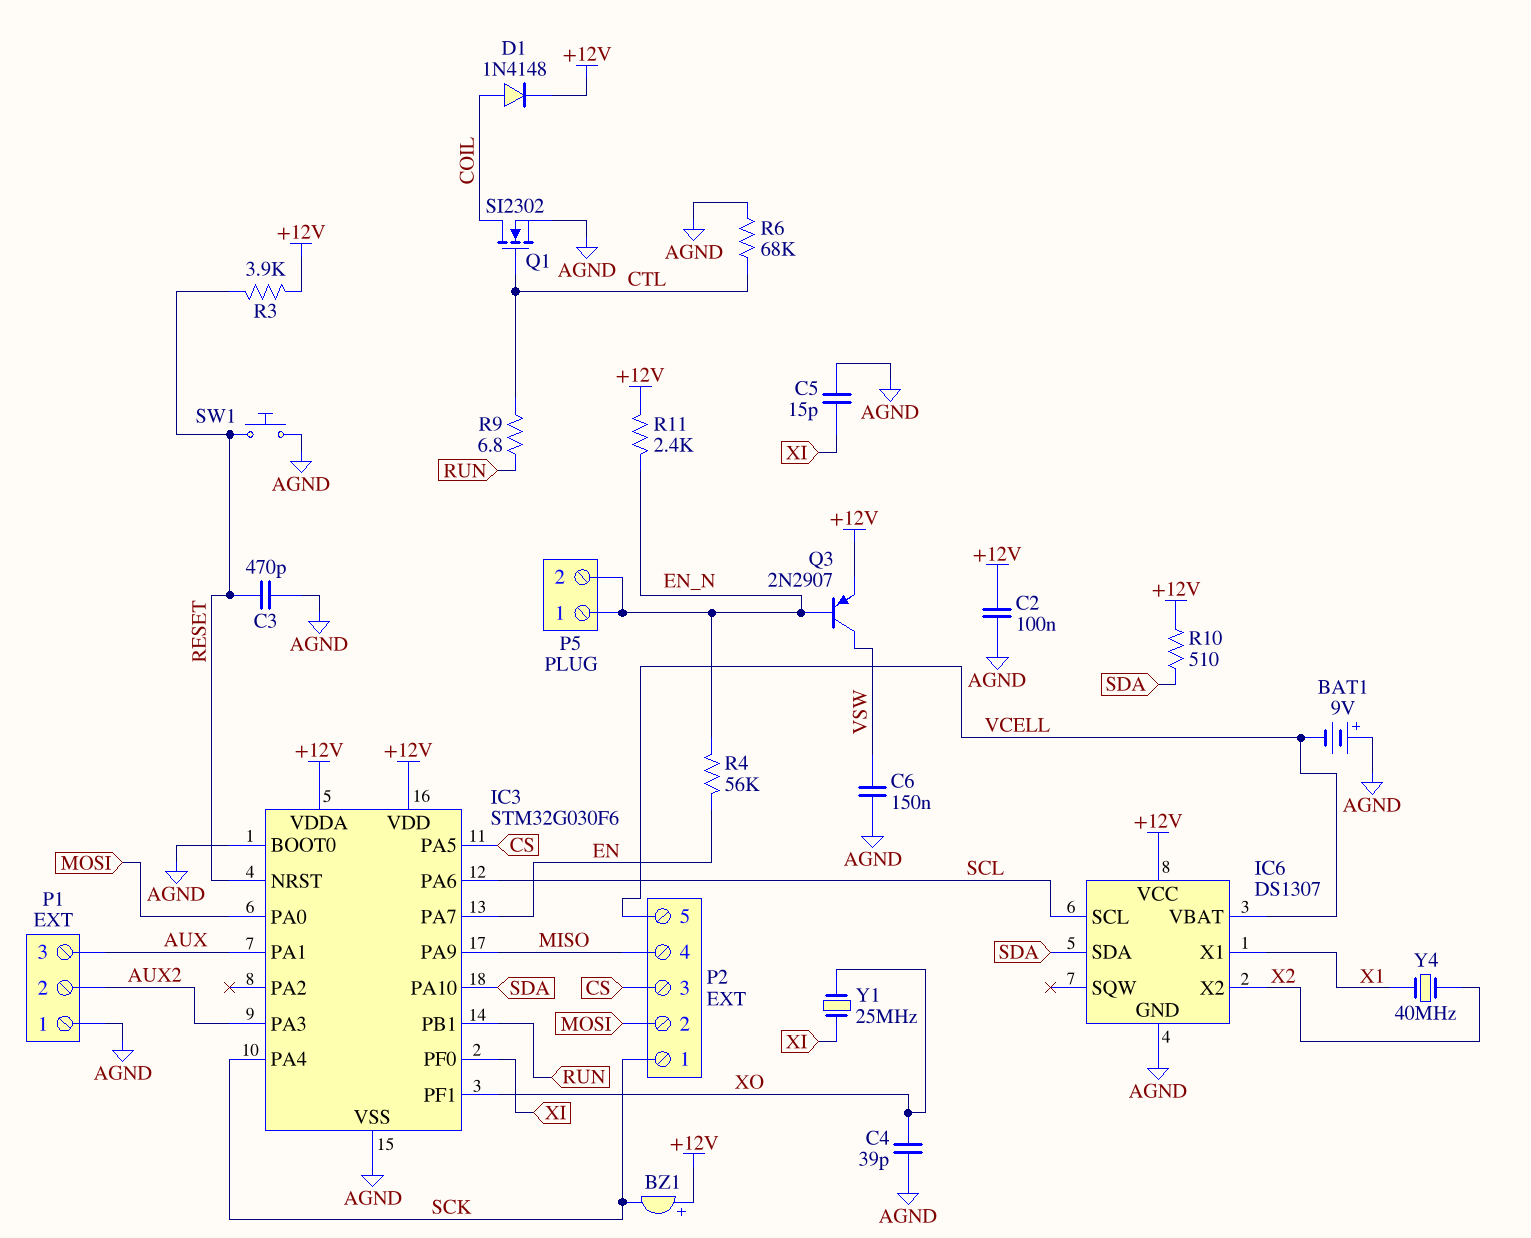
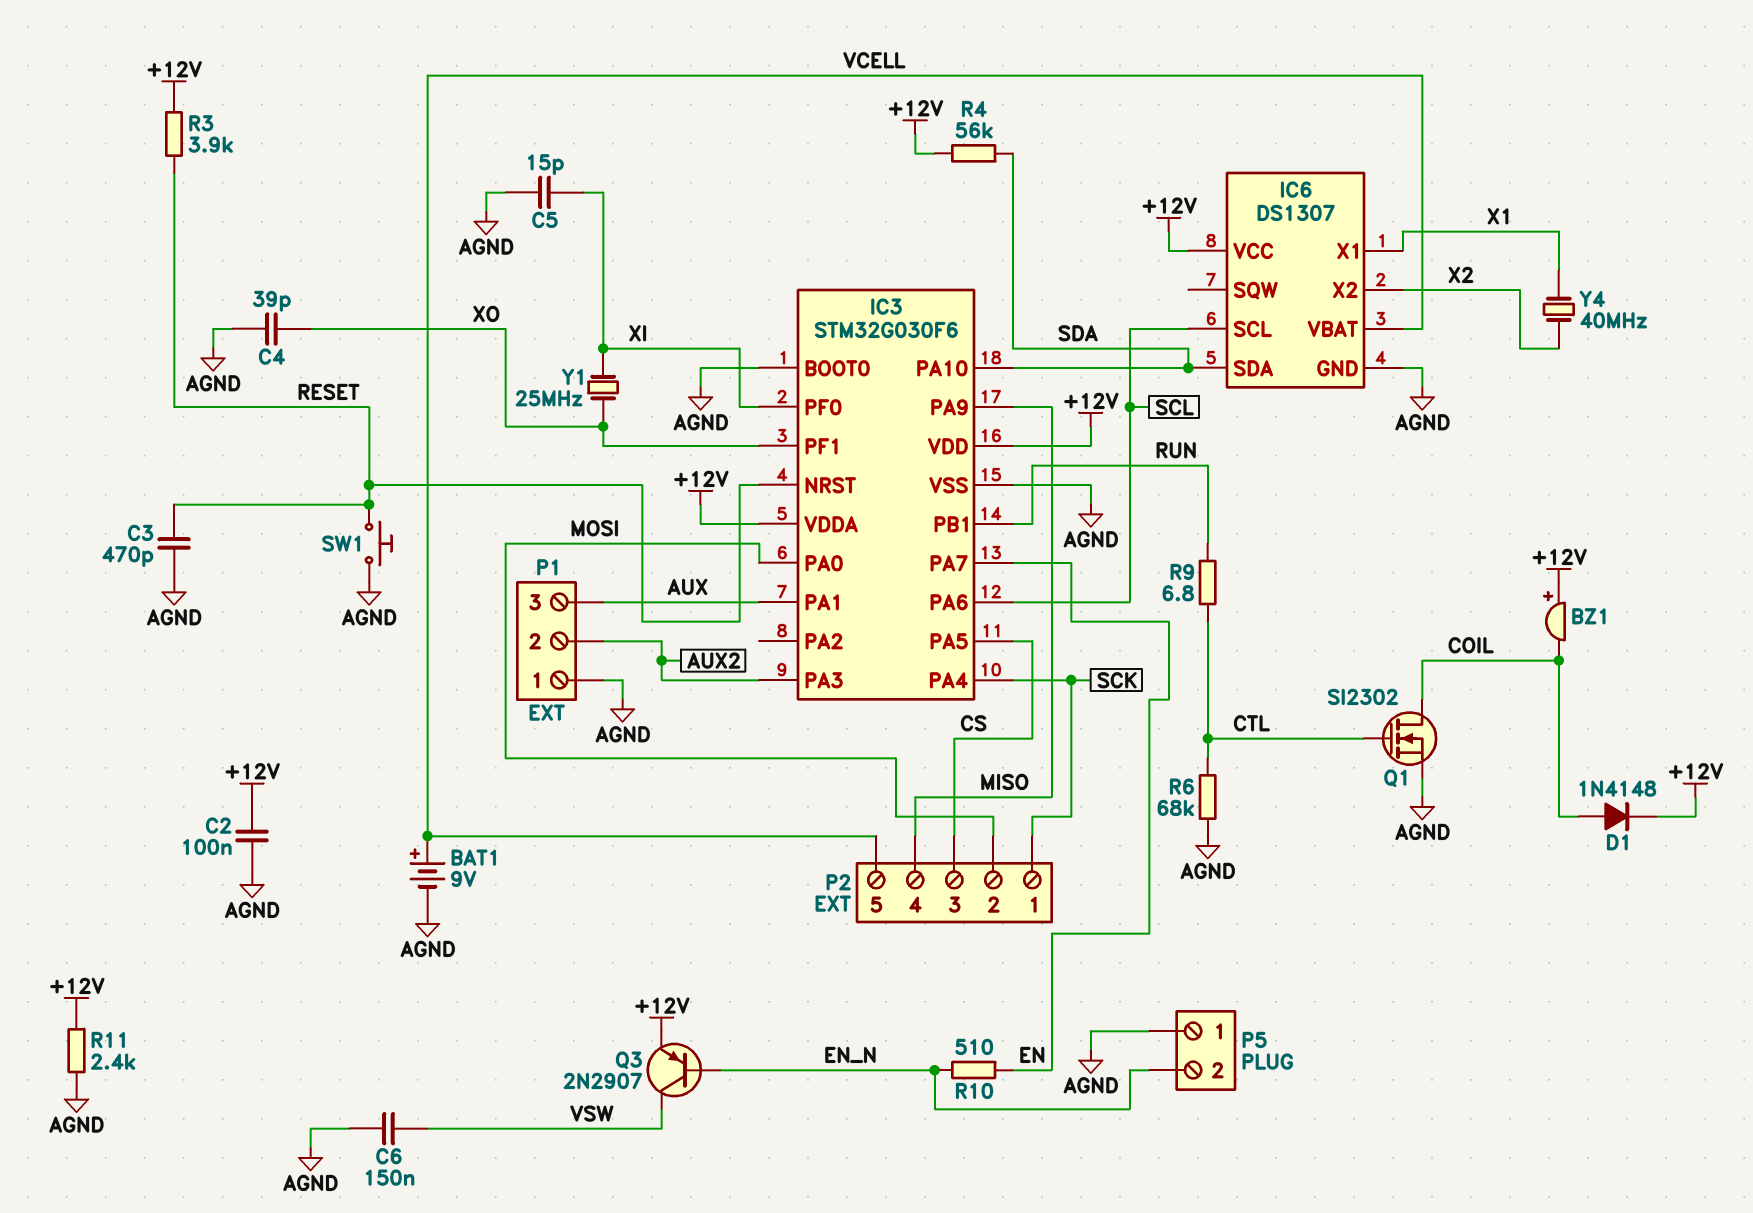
BAT1: 9V (plus AGND, minus VCELL) -> 9V (plus VCELL, minus AGND)
BZ1: buzzer (plus +12V, minus SCK) -> buzzer (plus +12V, minus COIL)
P5 pin 1: EN_N -> AGND
R4: 56k (EN, EN_N) -> 56k (+12V, SDA)
R10: 510 (+12V, SDA) -> 510 (EN, EN_N)
R11: 2.4k (+12V, EN_N) -> 2.4k (+12V, AGND)

